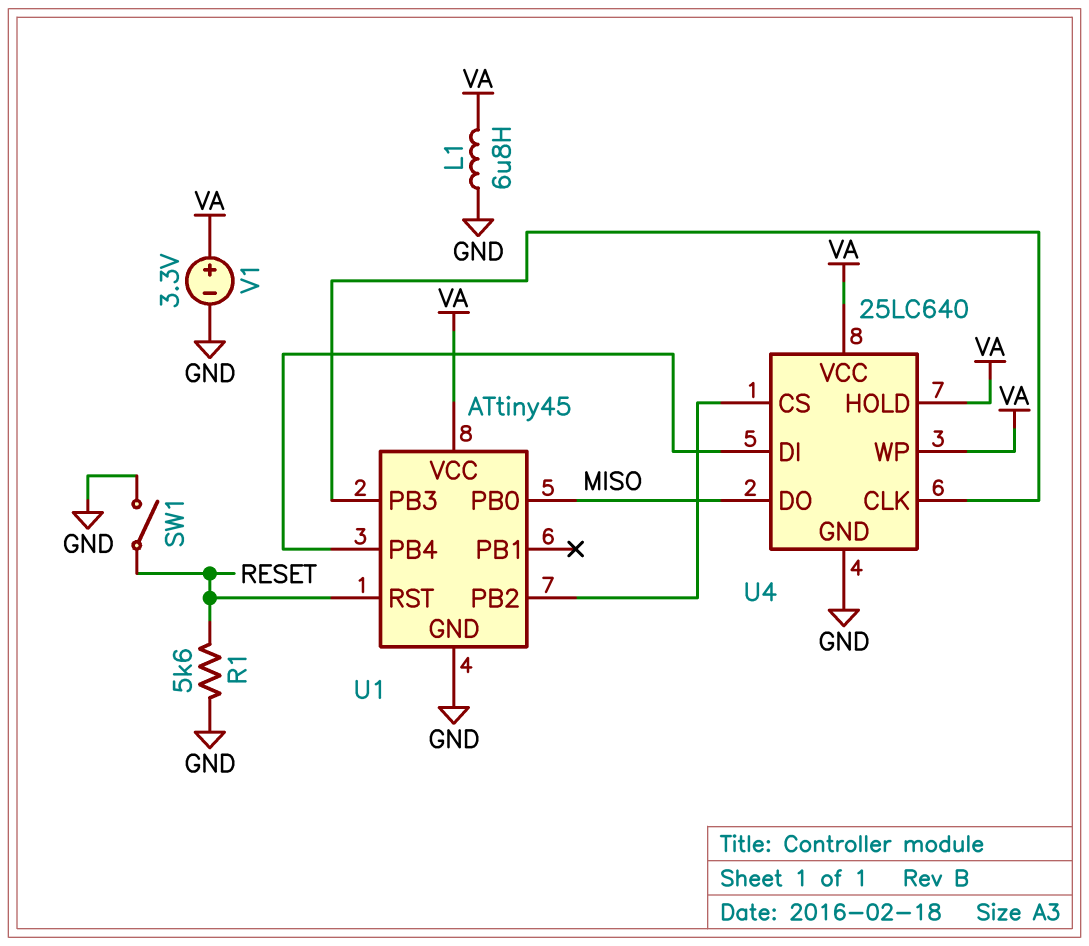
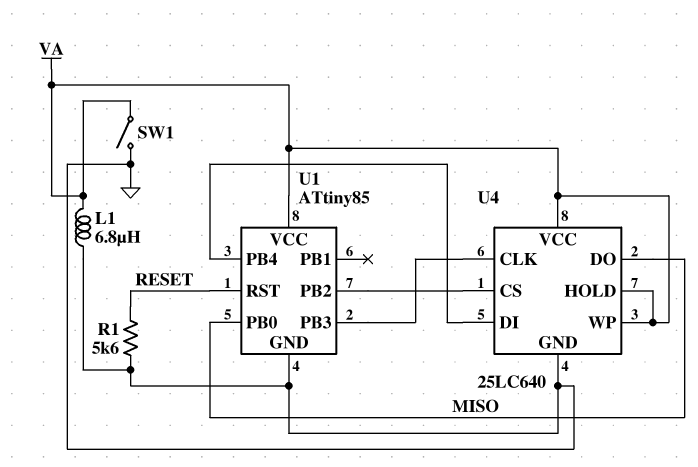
SW1: switch (GND, RESET) -> switch (GND, VA)
U1: ATtiny45 -> ATtiny85
V1: 3.3V (plus VA, minus GND) -> none

